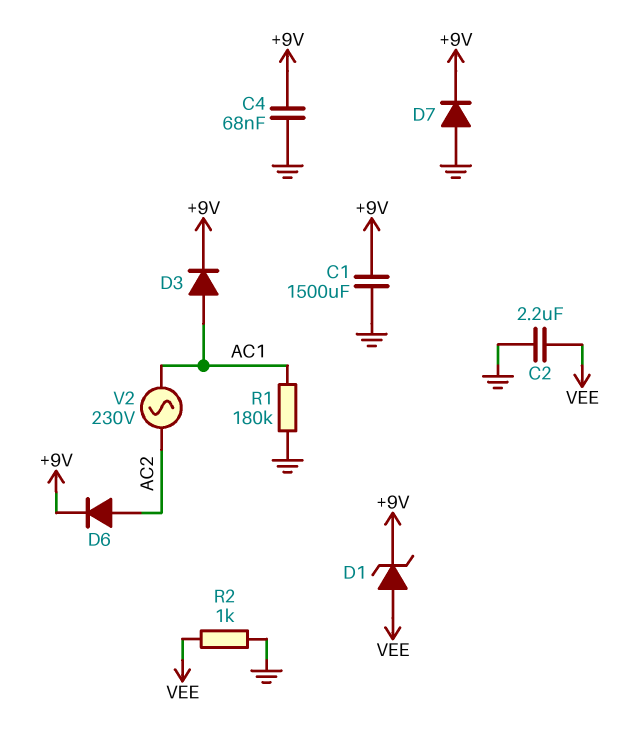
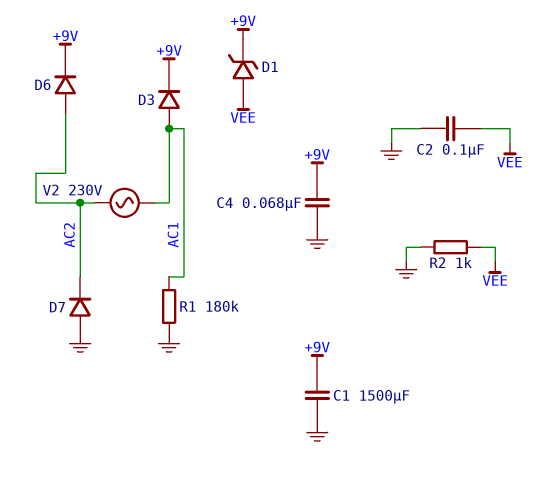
C2: 2.2uF (GND, VEE) -> 100nF (GND, VEE)
D7: diode (A GND, K +9V) -> diode (A GND, K AC2)

